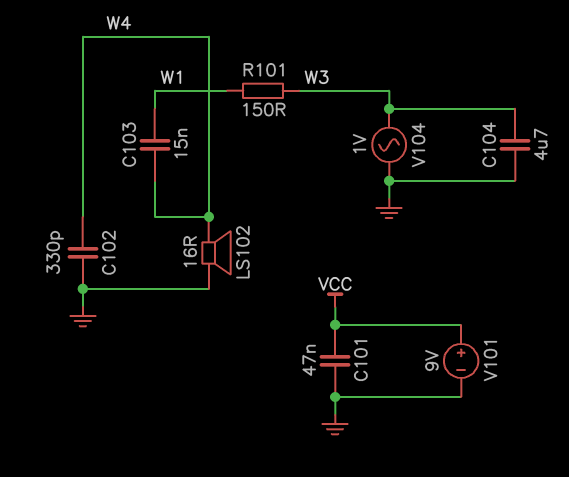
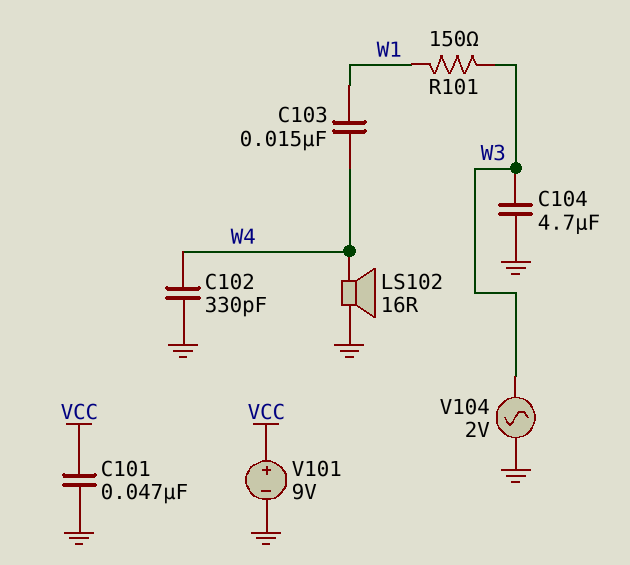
V104: AC 1V (GND, W3) -> AC 2V (GND, W3)

